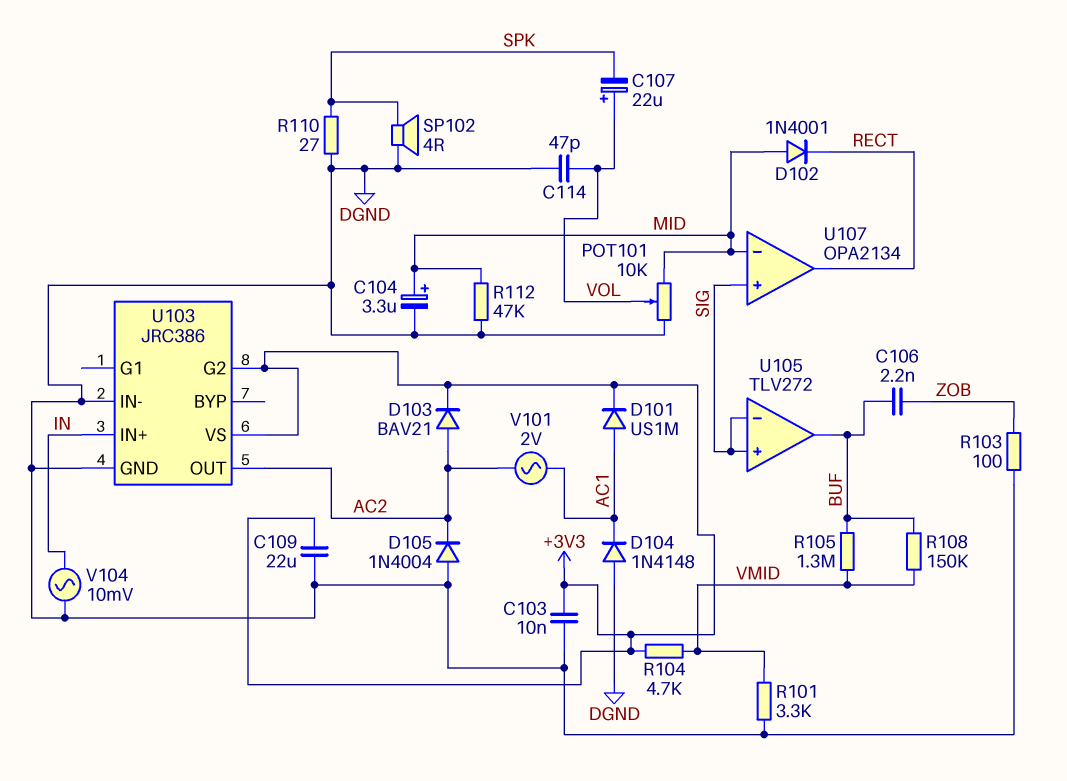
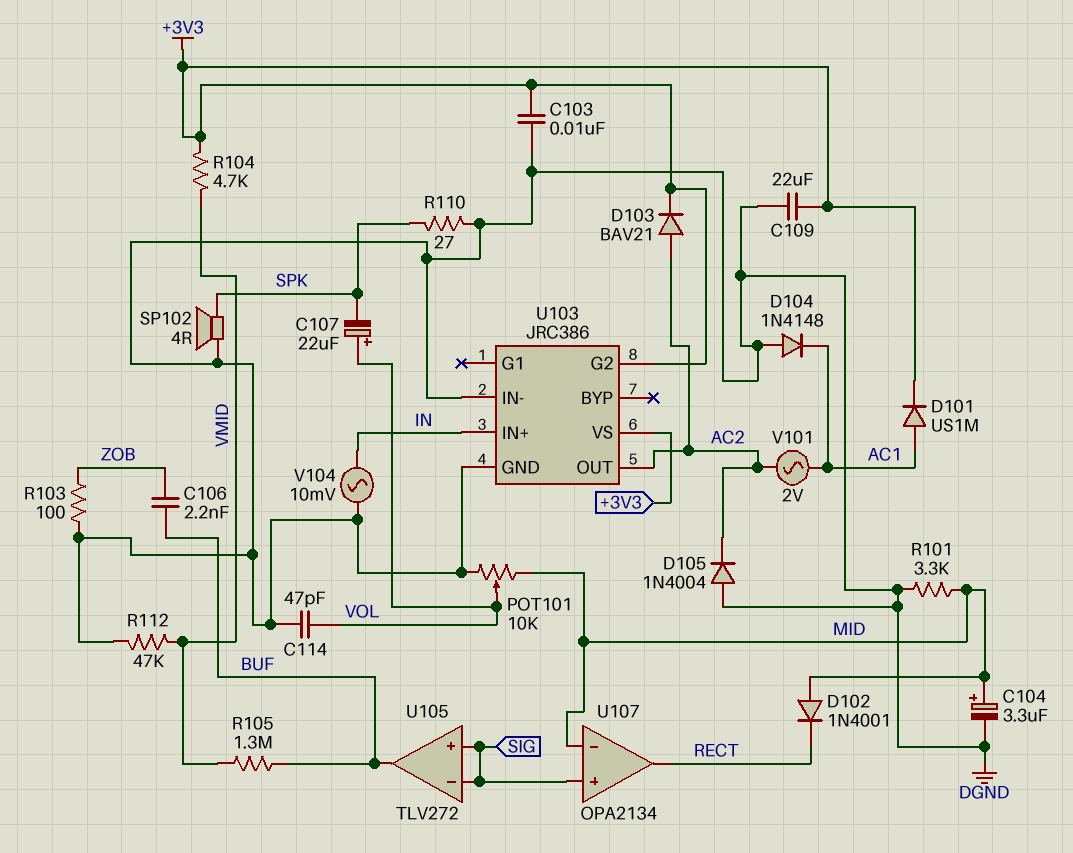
R101: 3.3k (DGND, VMID) -> 3.3k (DGND, MID)
R108: 150k (BUF, VMID) -> none
R112: 47k (DGND, MID) -> 47k (DGND, VMID)

